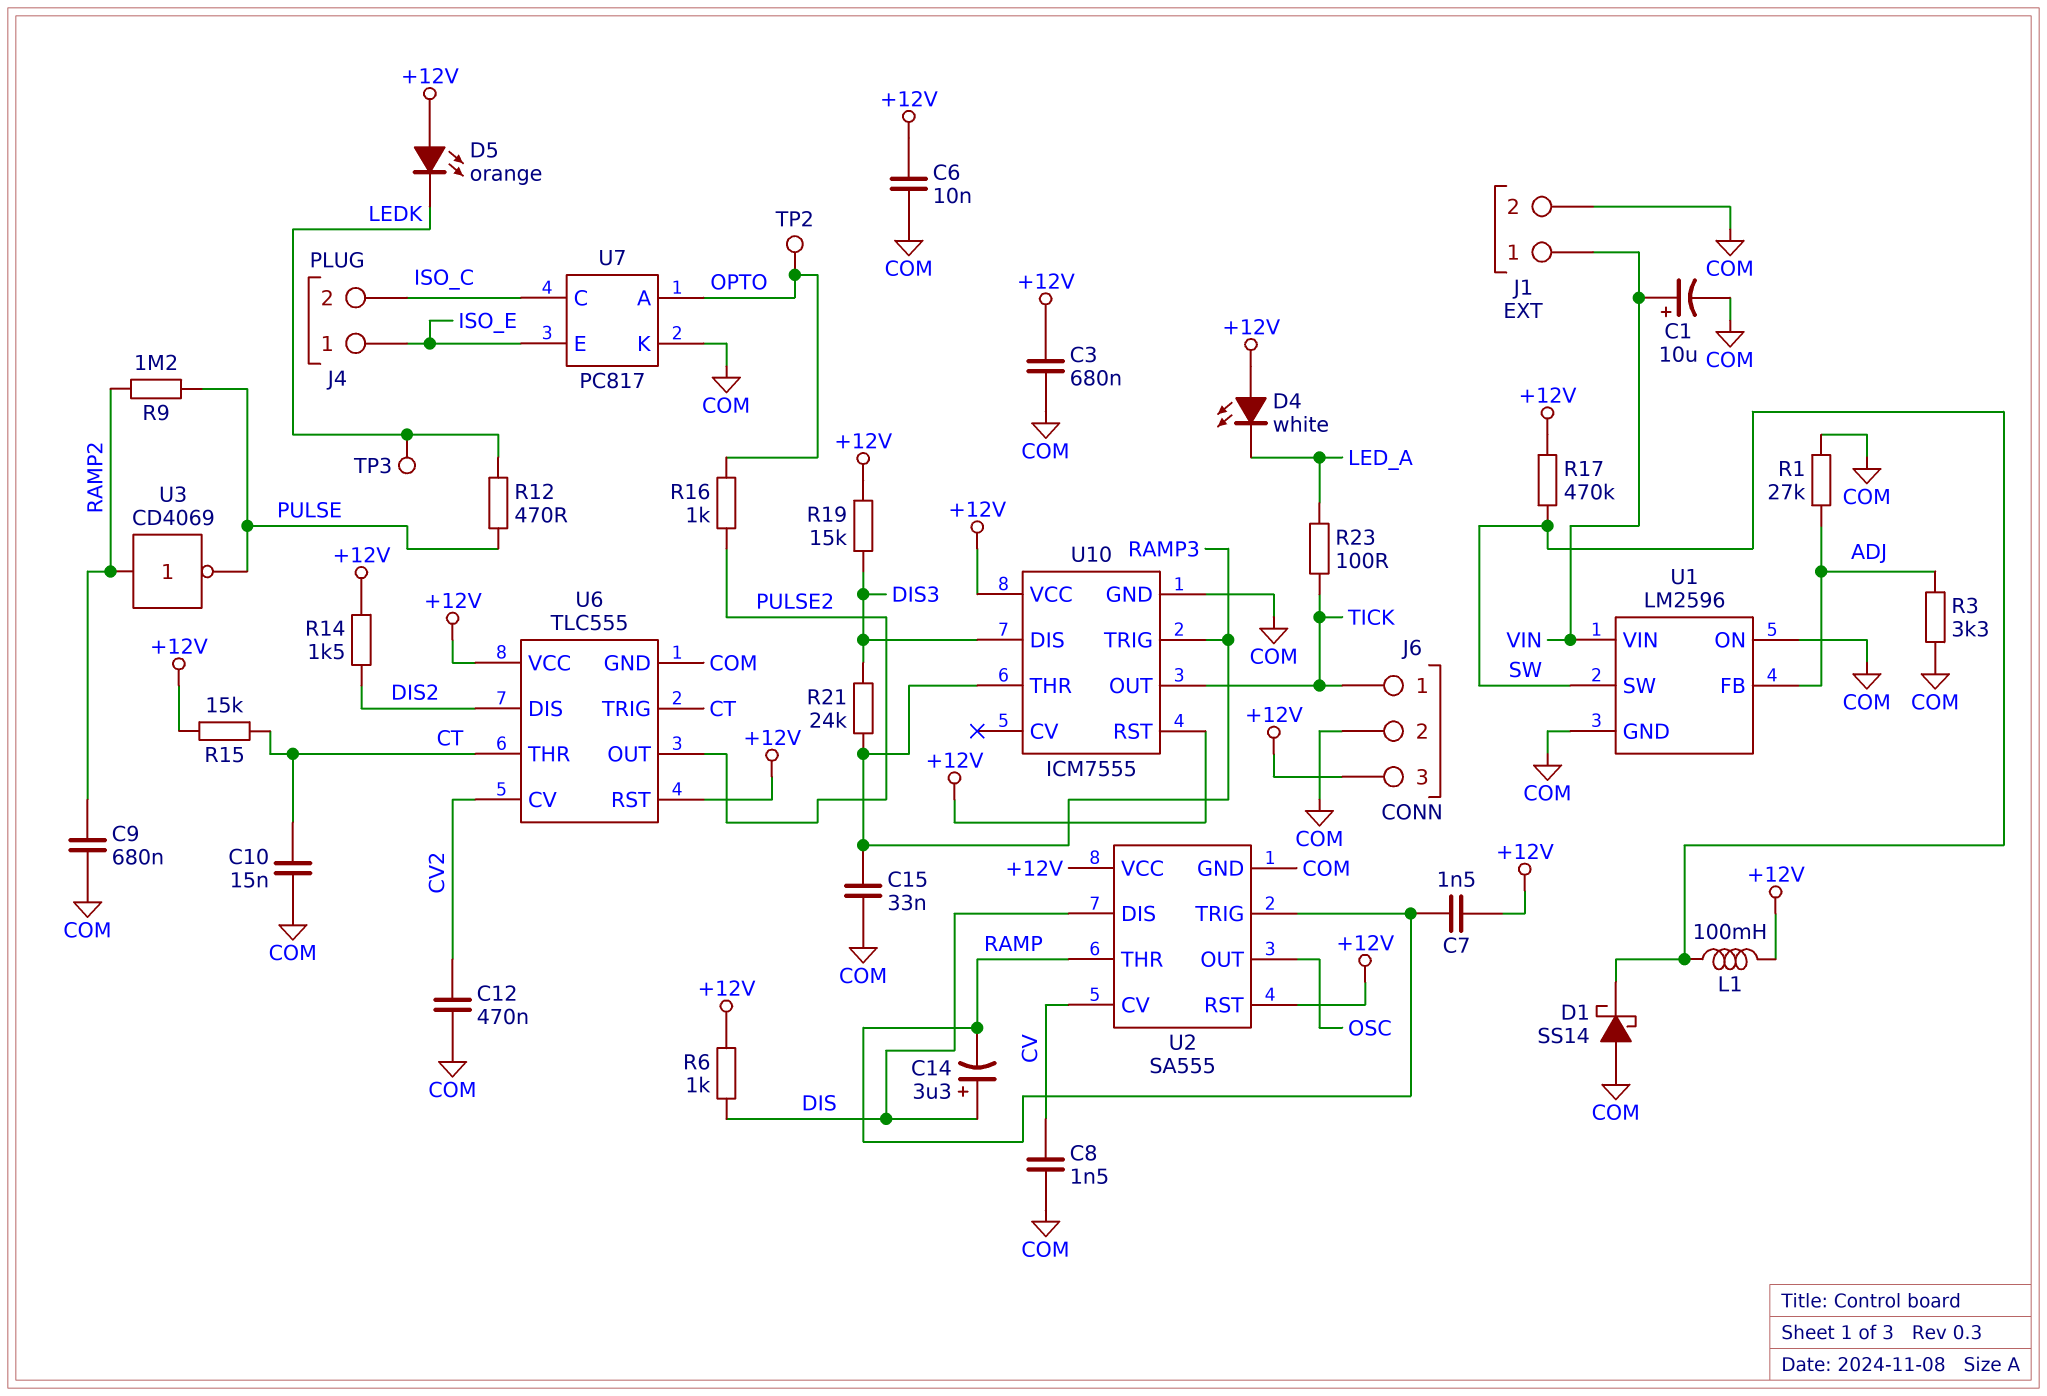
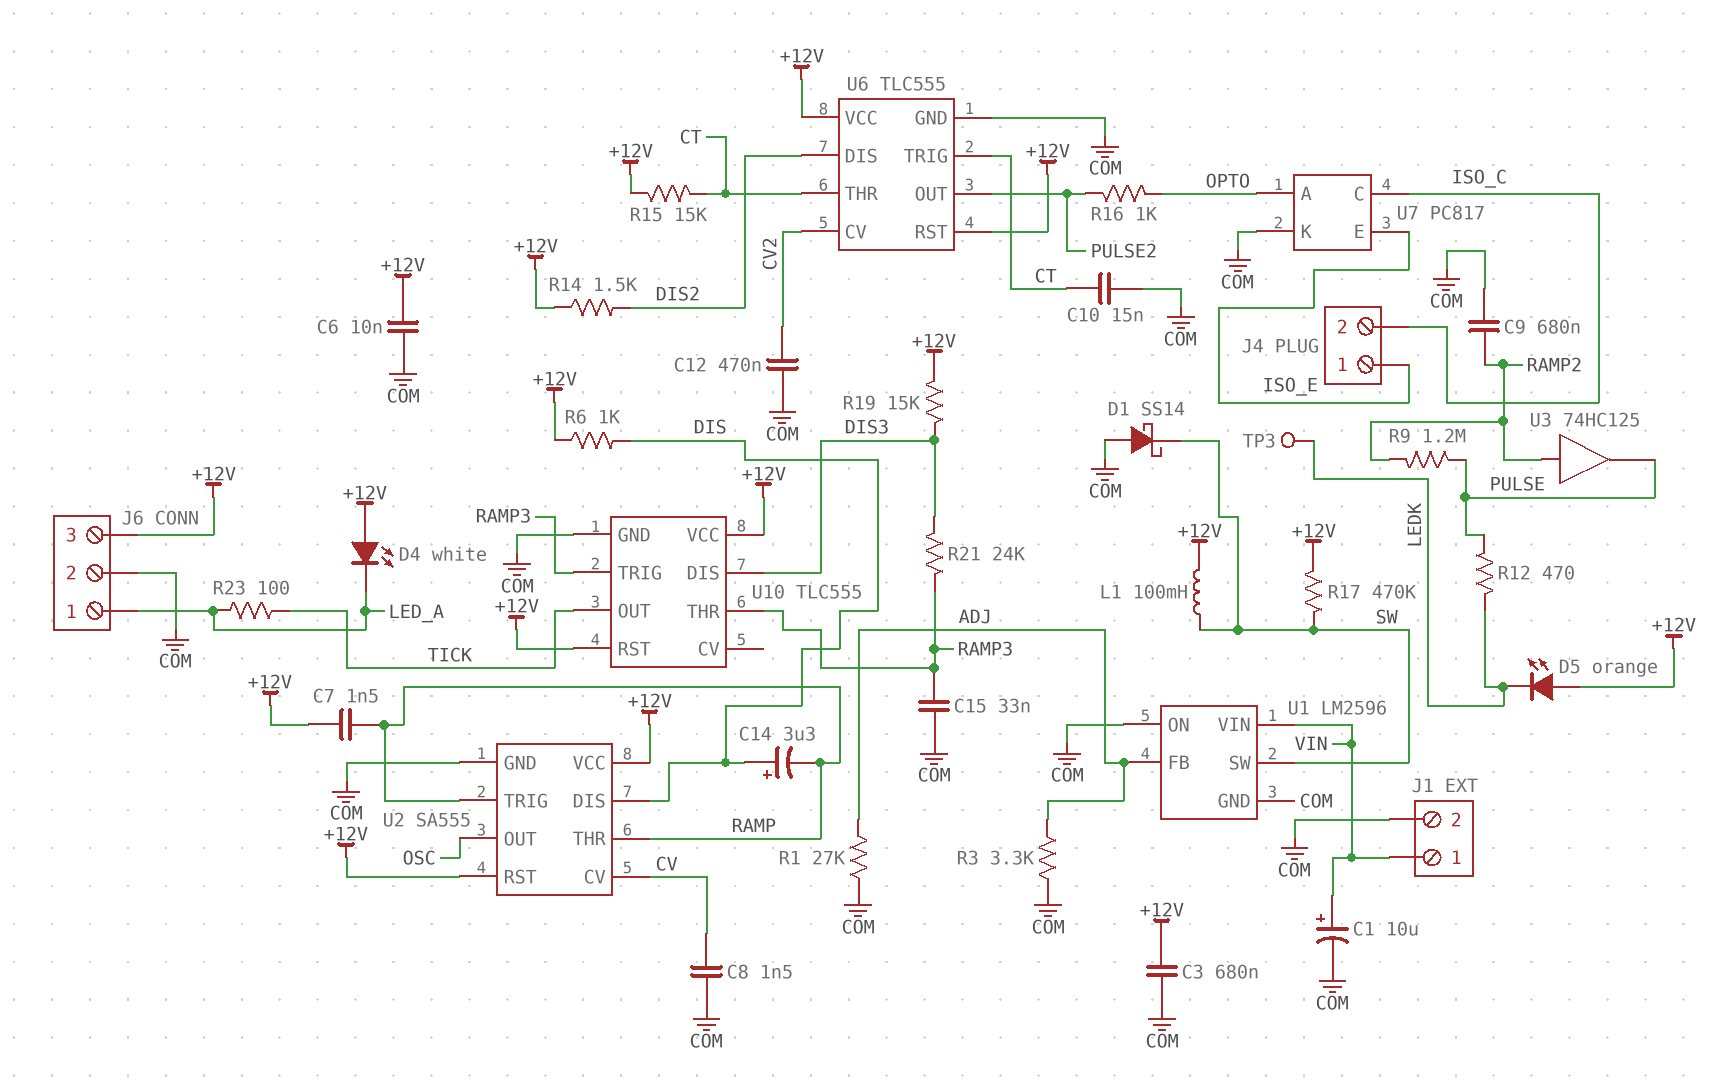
J6 pin 1: TICK -> LED_A
TP2: test point (OPTO) -> none
U3: NOT CD4069 (in RAMP2, out PULSE) -> buffer 74HC125 (in RAMP2, out PULSE)
U10: ICM7555 -> TLC555

